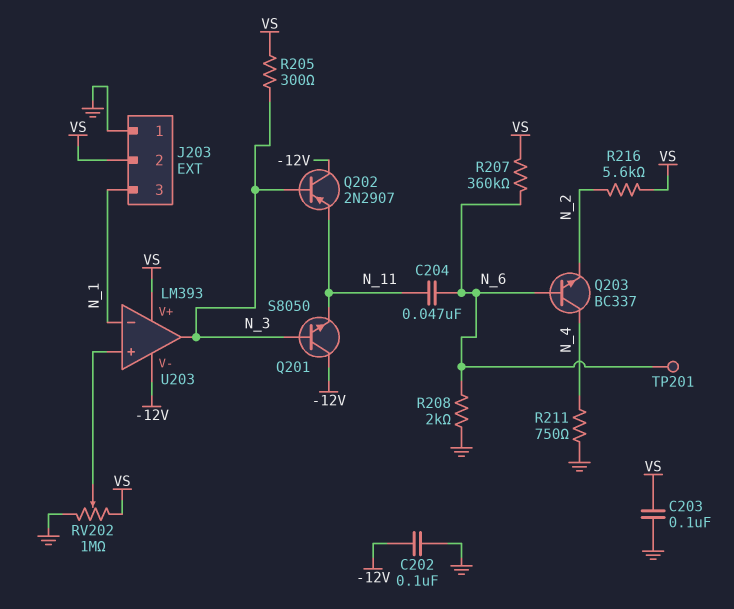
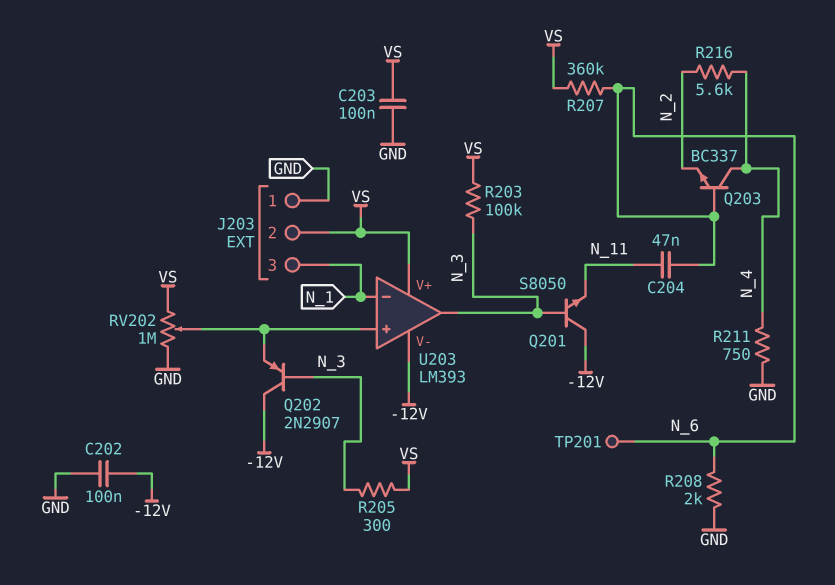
Q202: PNP 2N2907 (B N_3, C -12V, E N_11) -> PNP 2N2907 (B N_3, C -12V, E U203/in+)
R203: none -> 100k (N_3, VS)
R216: 5.6k (N_2, VS) -> 5.6k (N_2, N_4)

